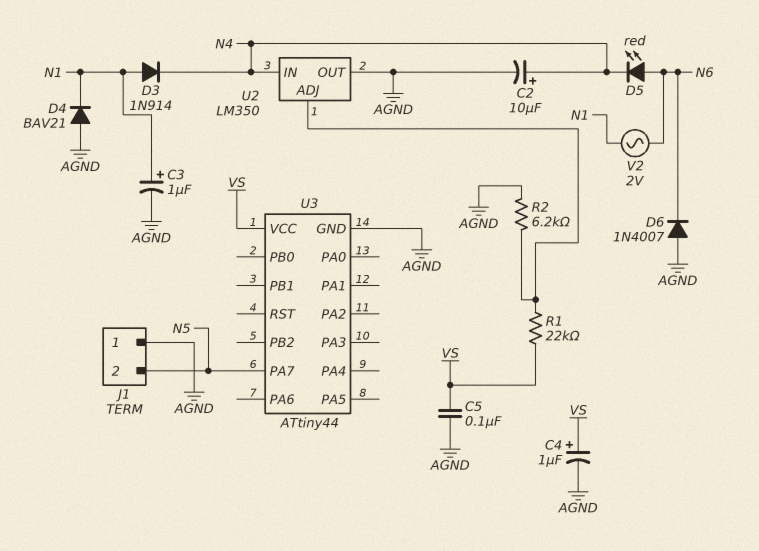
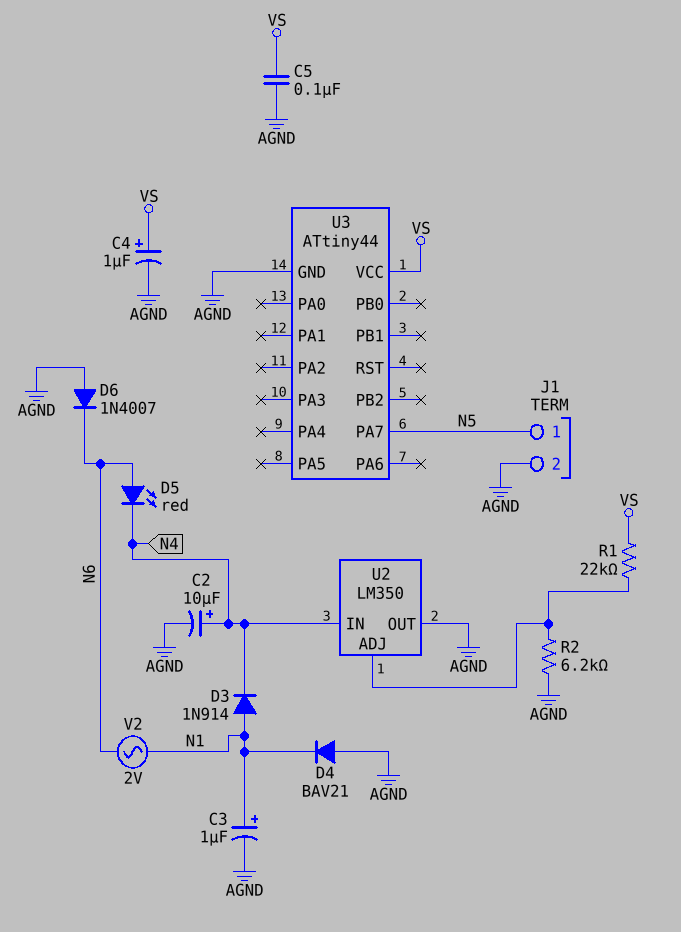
J1 pin 1: AGND -> N5
J1 pin 2: N5 -> AGND

